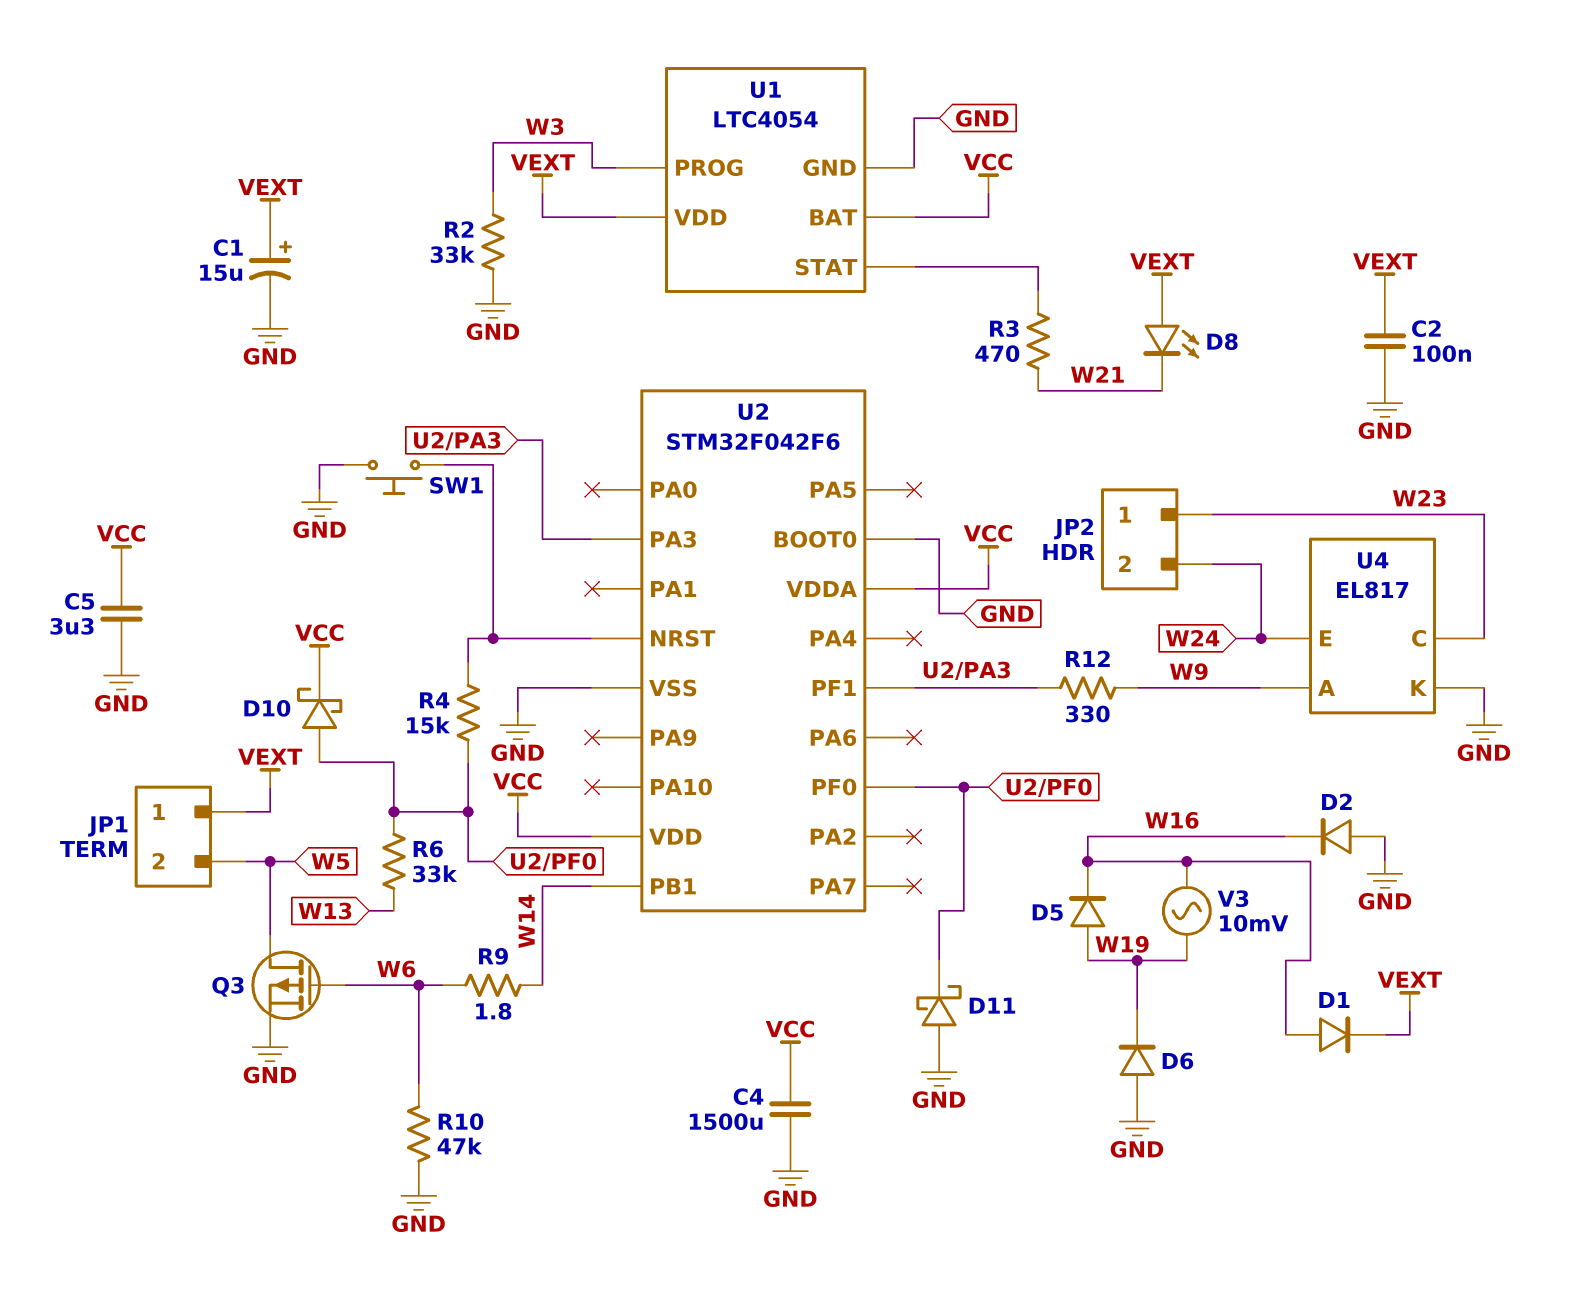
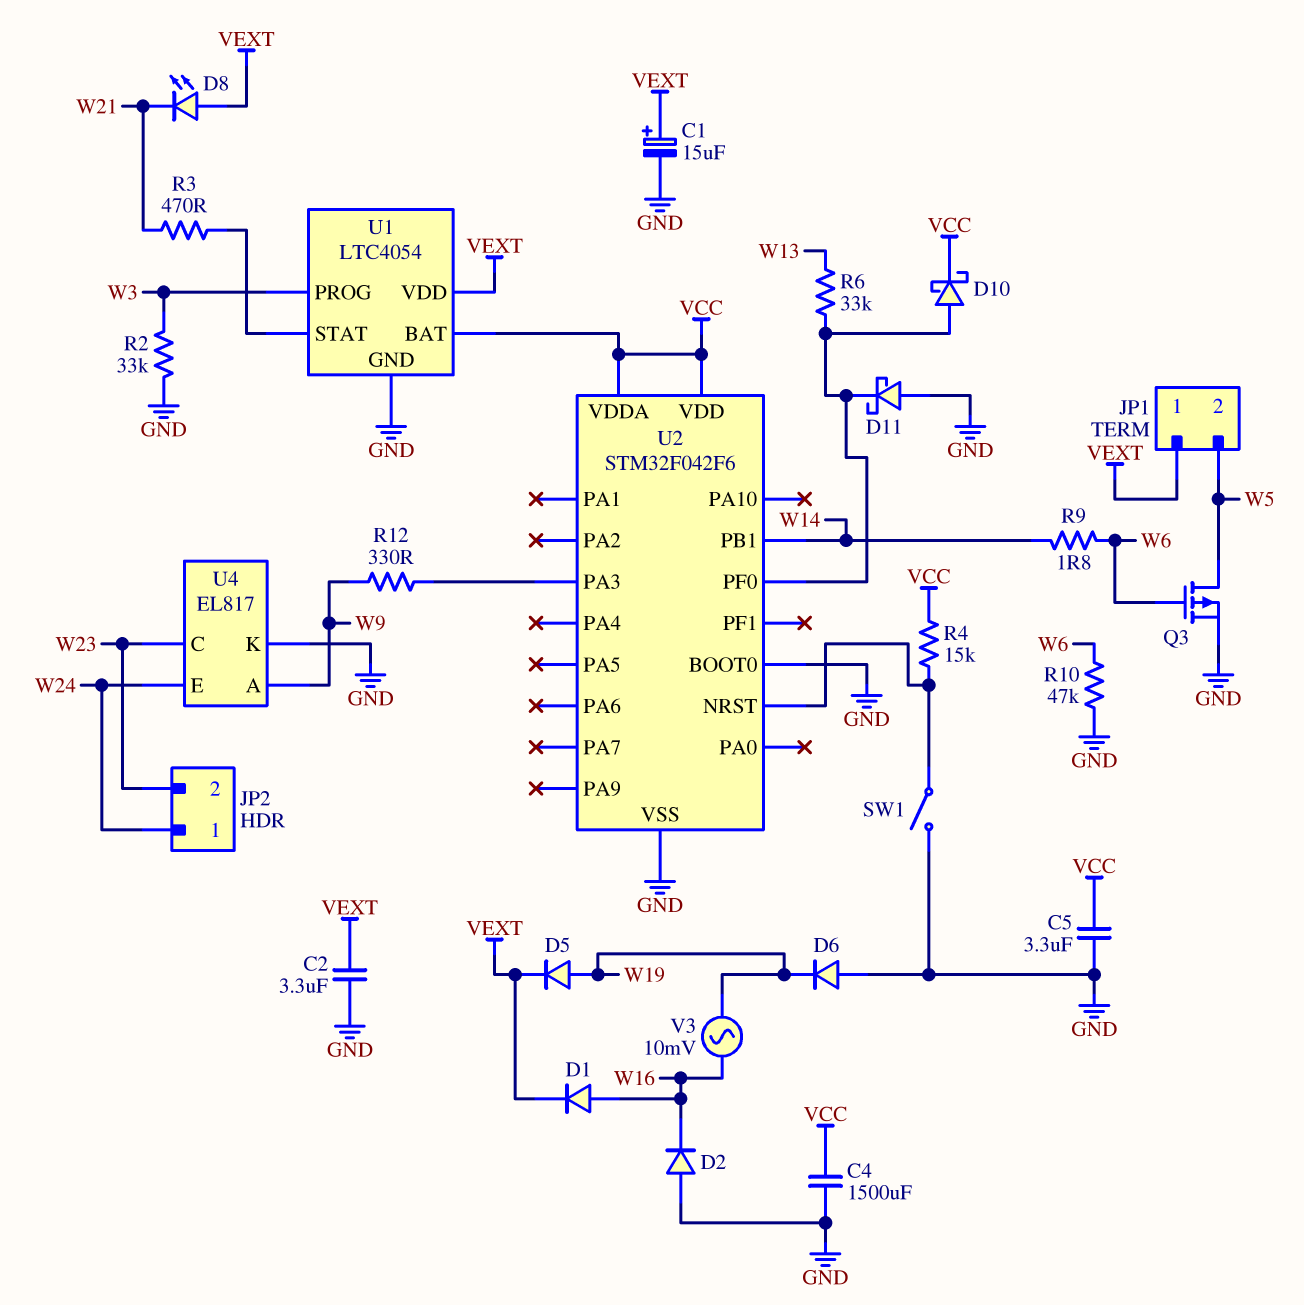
C2: 100nF (GND, VEXT) -> 3.3uF (GND, VEXT)
D5: diode (A W19, K W16) -> diode (A W19, K VEXT)
JP2 pin 1: W23 -> W24
JP2 pin 2: W24 -> W23
R4: 15k (U2/NRST, U2/PF0) -> 15k (U2/NRST, VCC)
SW1: button (GND, U2/NRST) -> switch (GND, U2/NRST)
U2 pin PF1: U2/PA3 -> none

